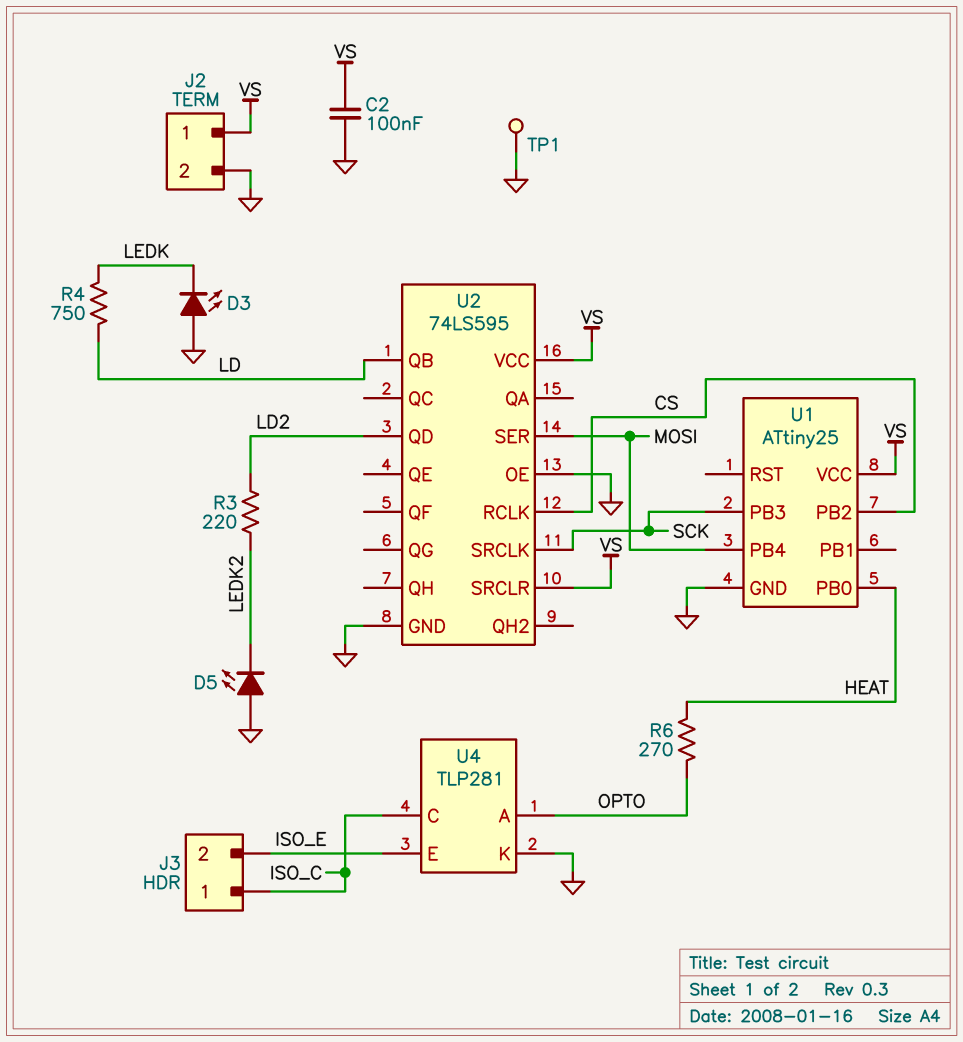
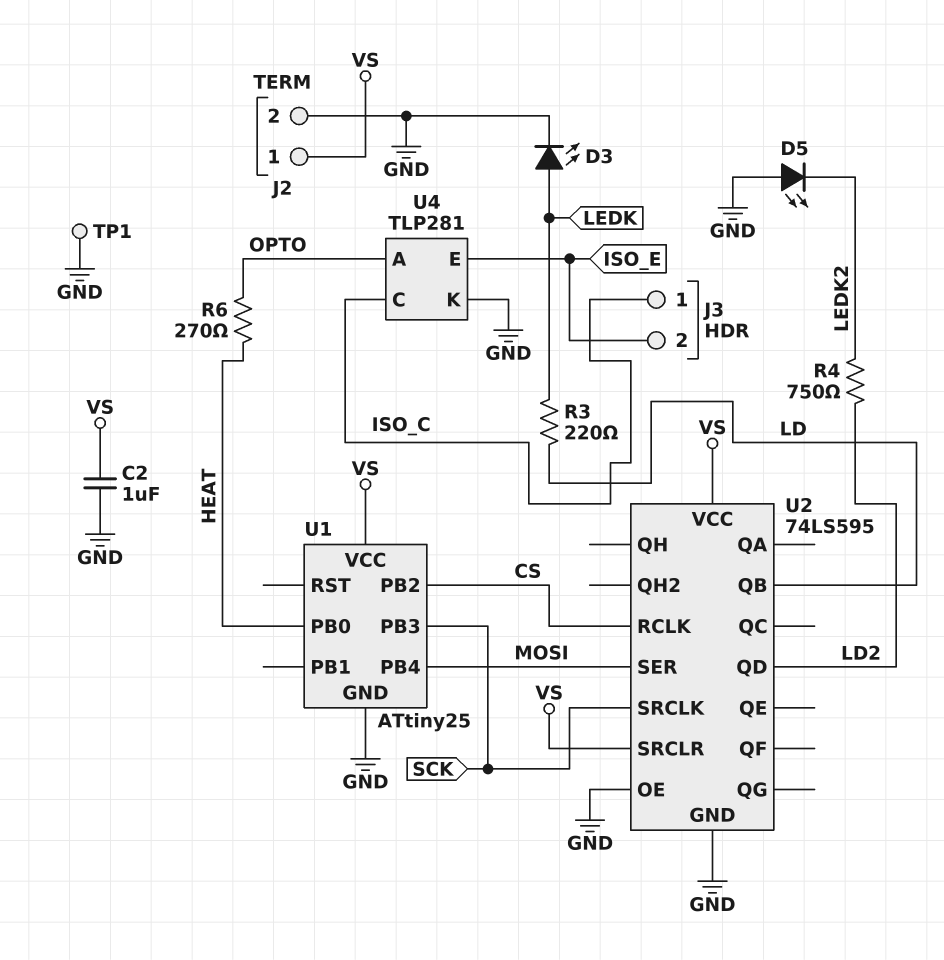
C2: 100nF (GND, VS) -> 1uF (GND, VS)
D3: LED (A GND, K LEDK) -> LED (A LEDK, K GND)
R3: 220 (LD2, LEDK2) -> 220 (LD, LEDK)
R4: 750 (LD, LEDK) -> 750 (LD2, LEDK2)

